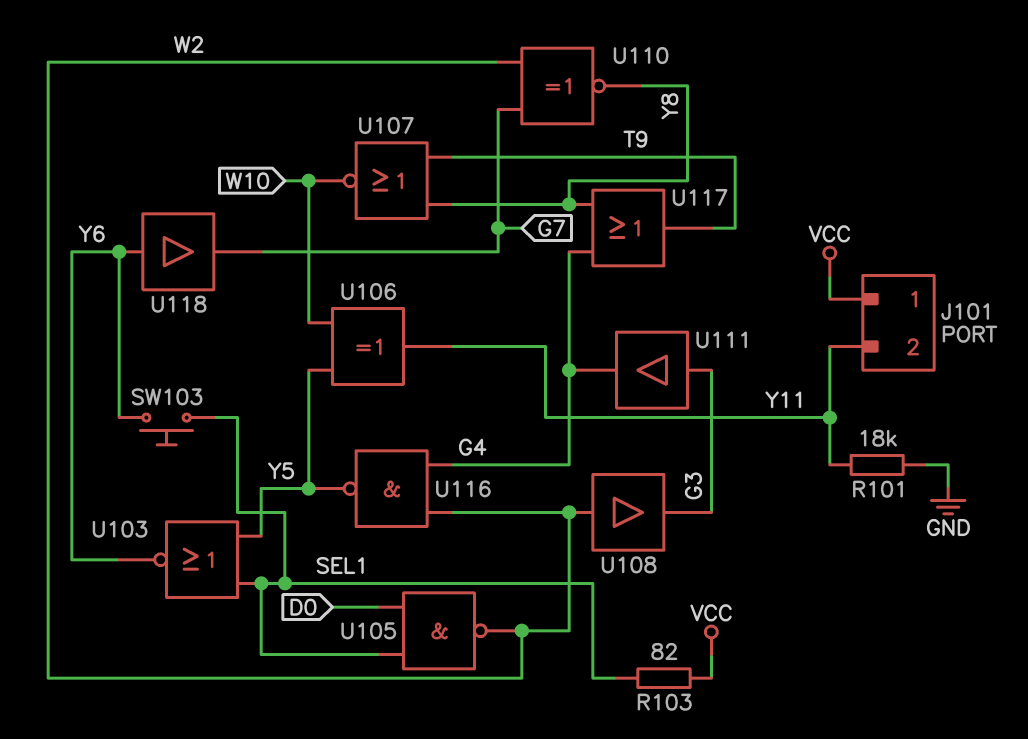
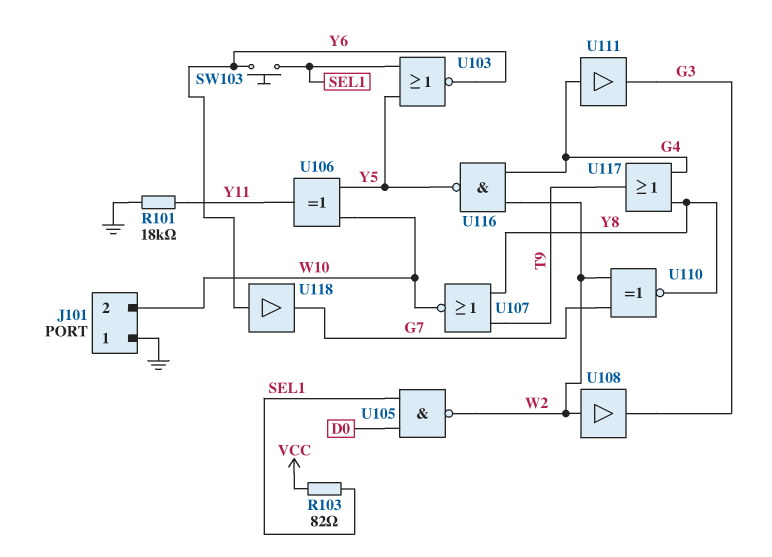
J101 pin 1: VCC -> GND
J101 pin 2: Y11 -> W10
U111: buffer (in G3, out G4) -> buffer (in G4, out G3)

